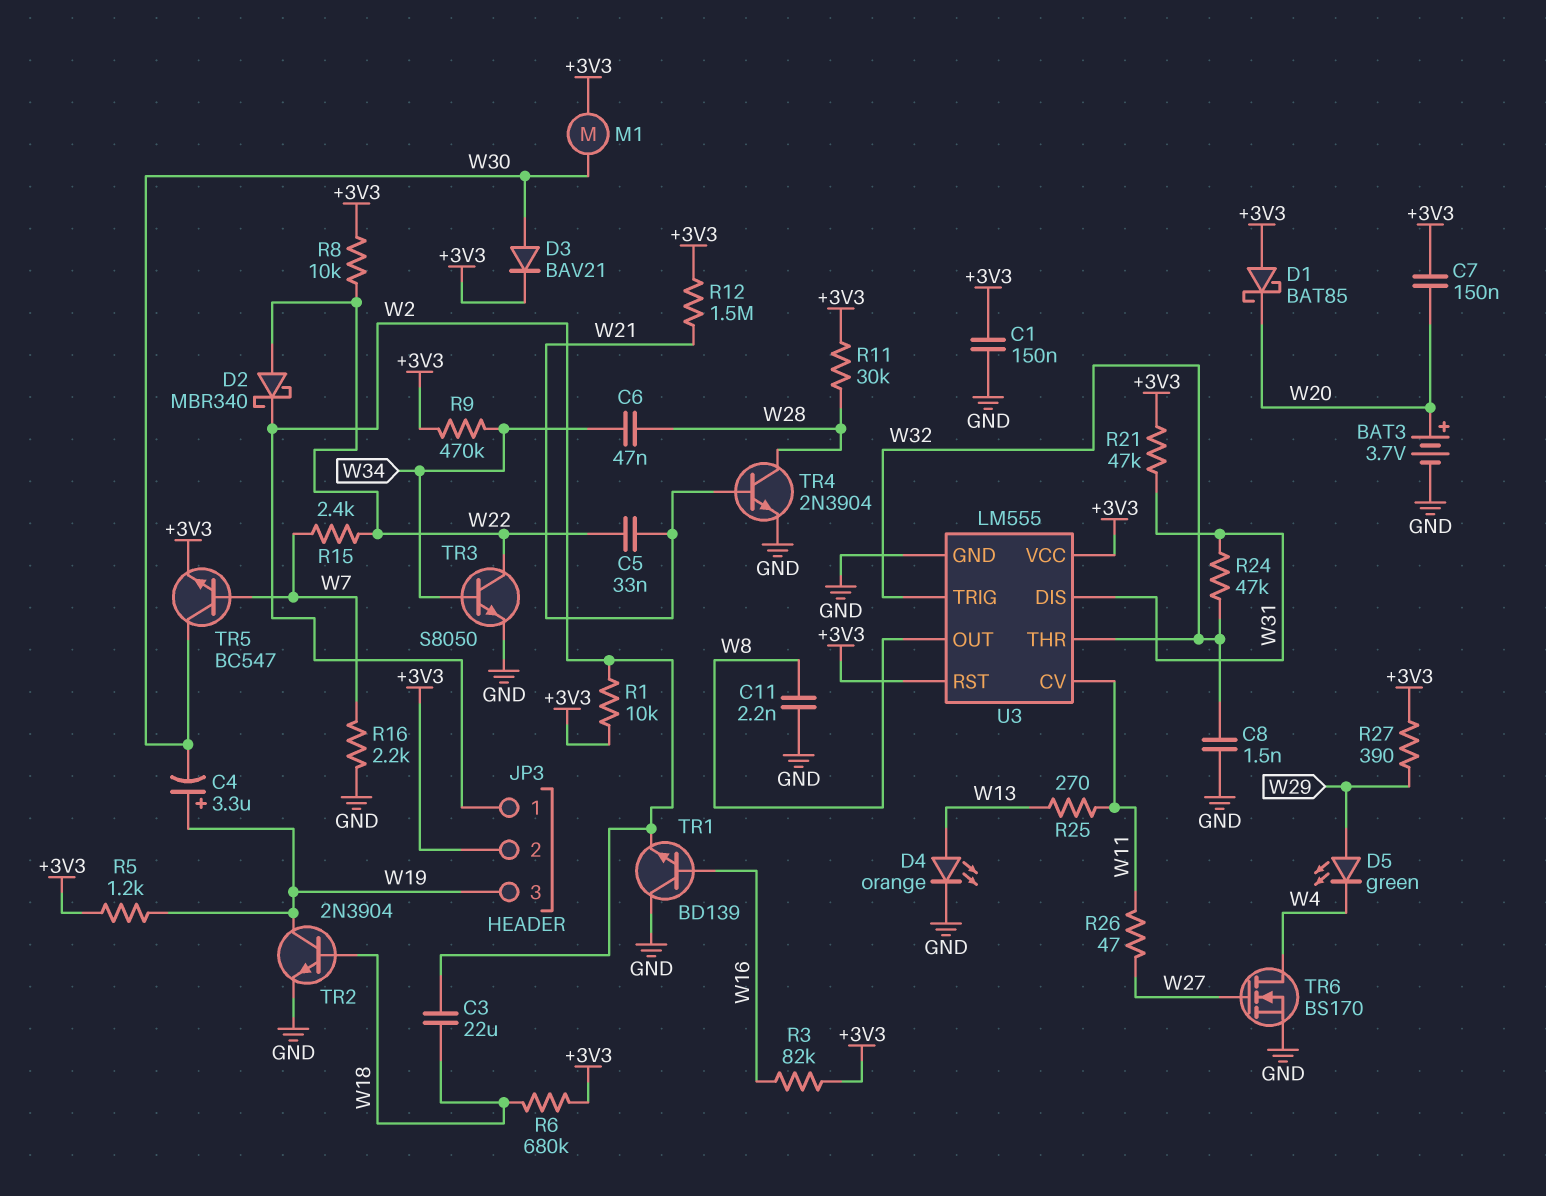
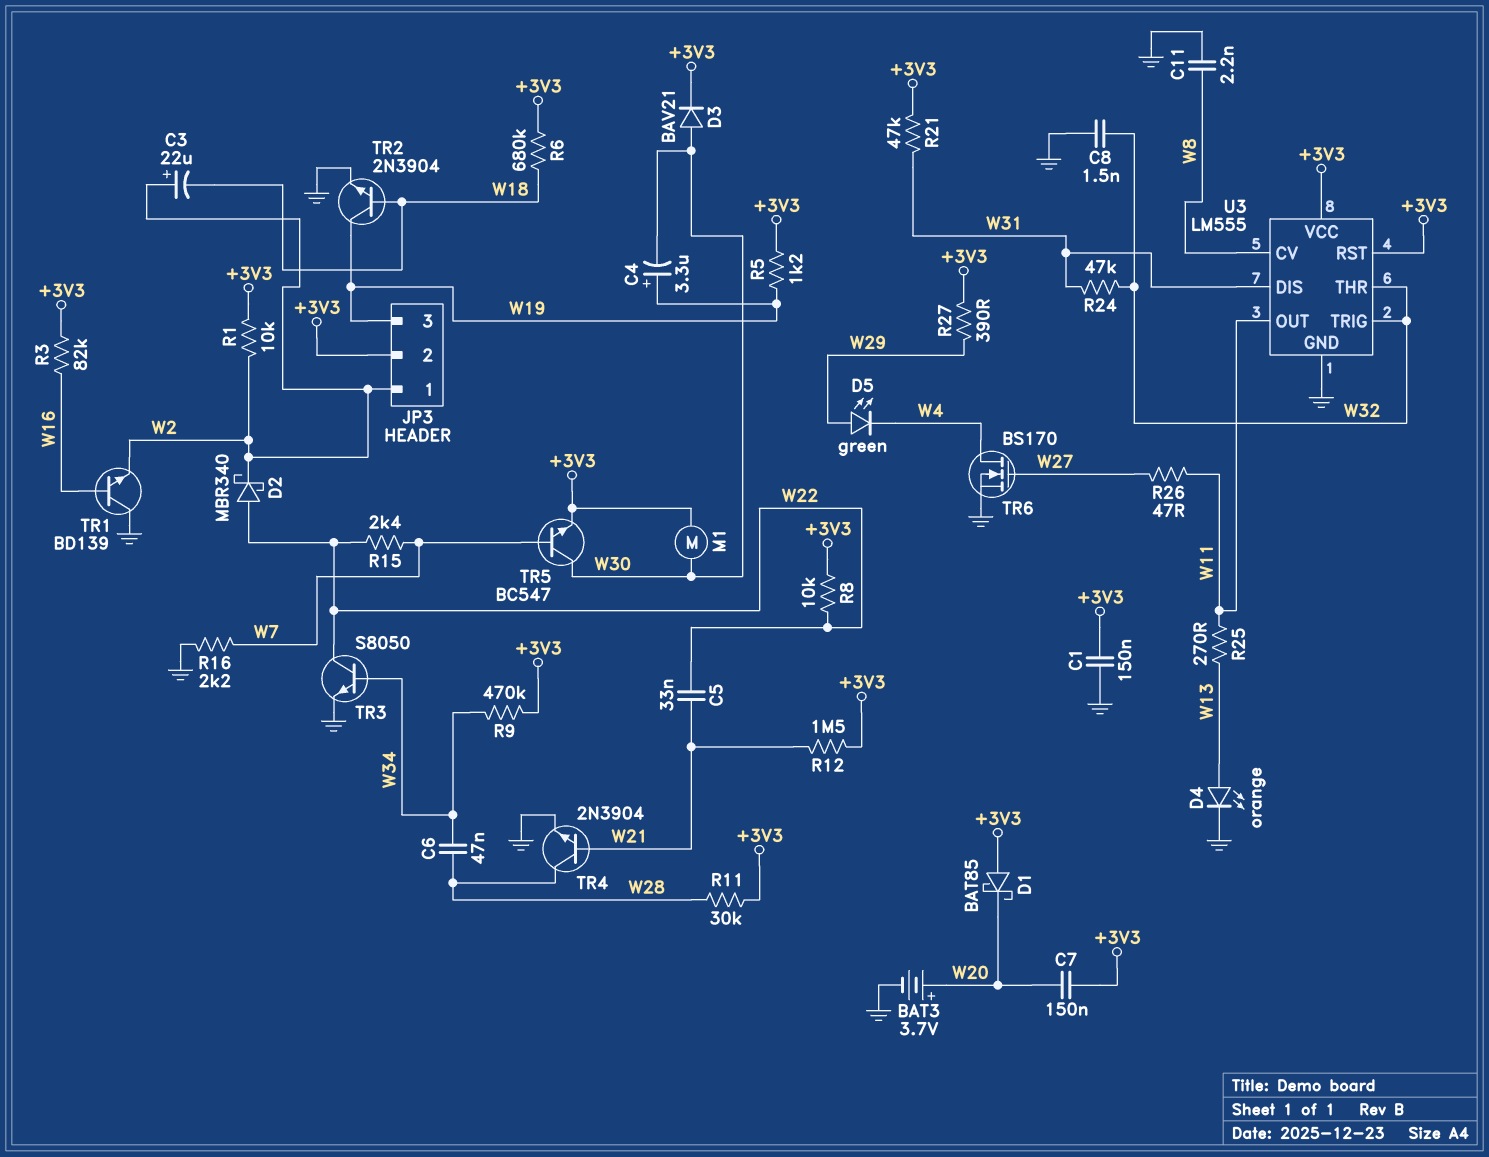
C3: 22uF (W2, W18) -> 22uF (plus W2, minus W18)
U3 pin CV: W11 -> W8
U3 pin OUT: W8 -> W11

